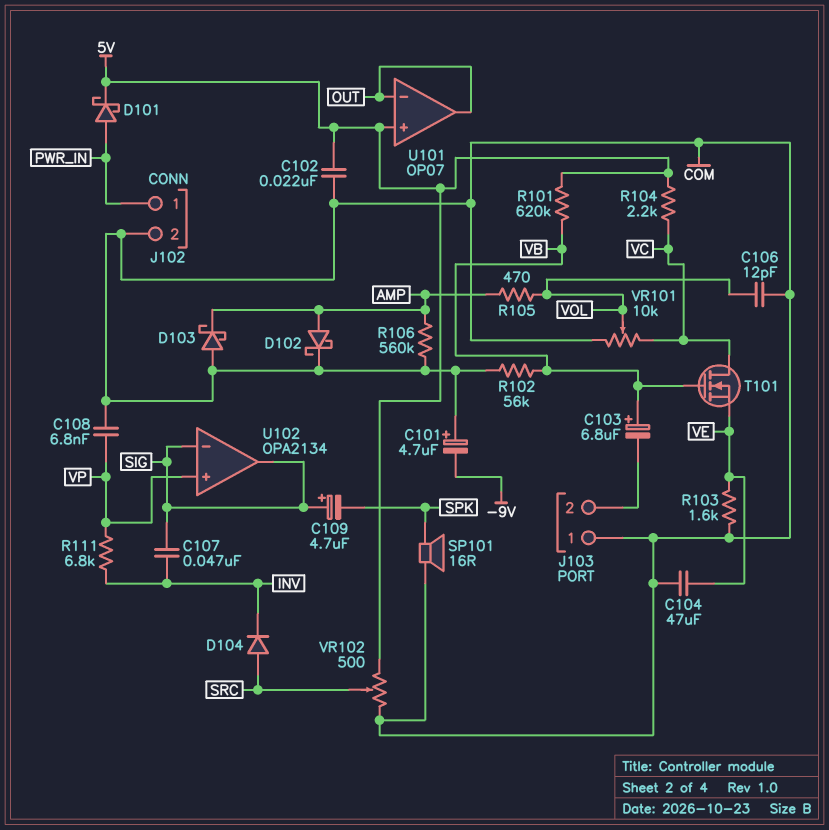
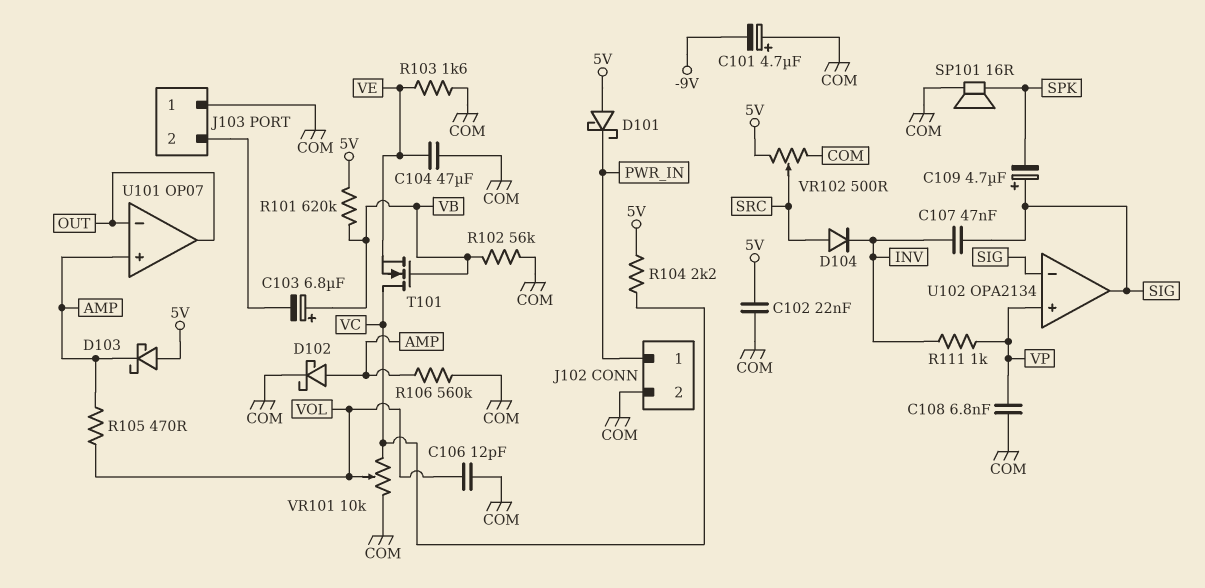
D101: schottky (A PWR_IN, K 5V) -> schottky (A 5V, K PWR_IN)
D103: schottky (A COM, K AMP) -> schottky (A 5V, K AMP)
R111: 6.8k (INV, VP) -> 1k (INV, VP)
U101 pin in+: 5V -> AMP

